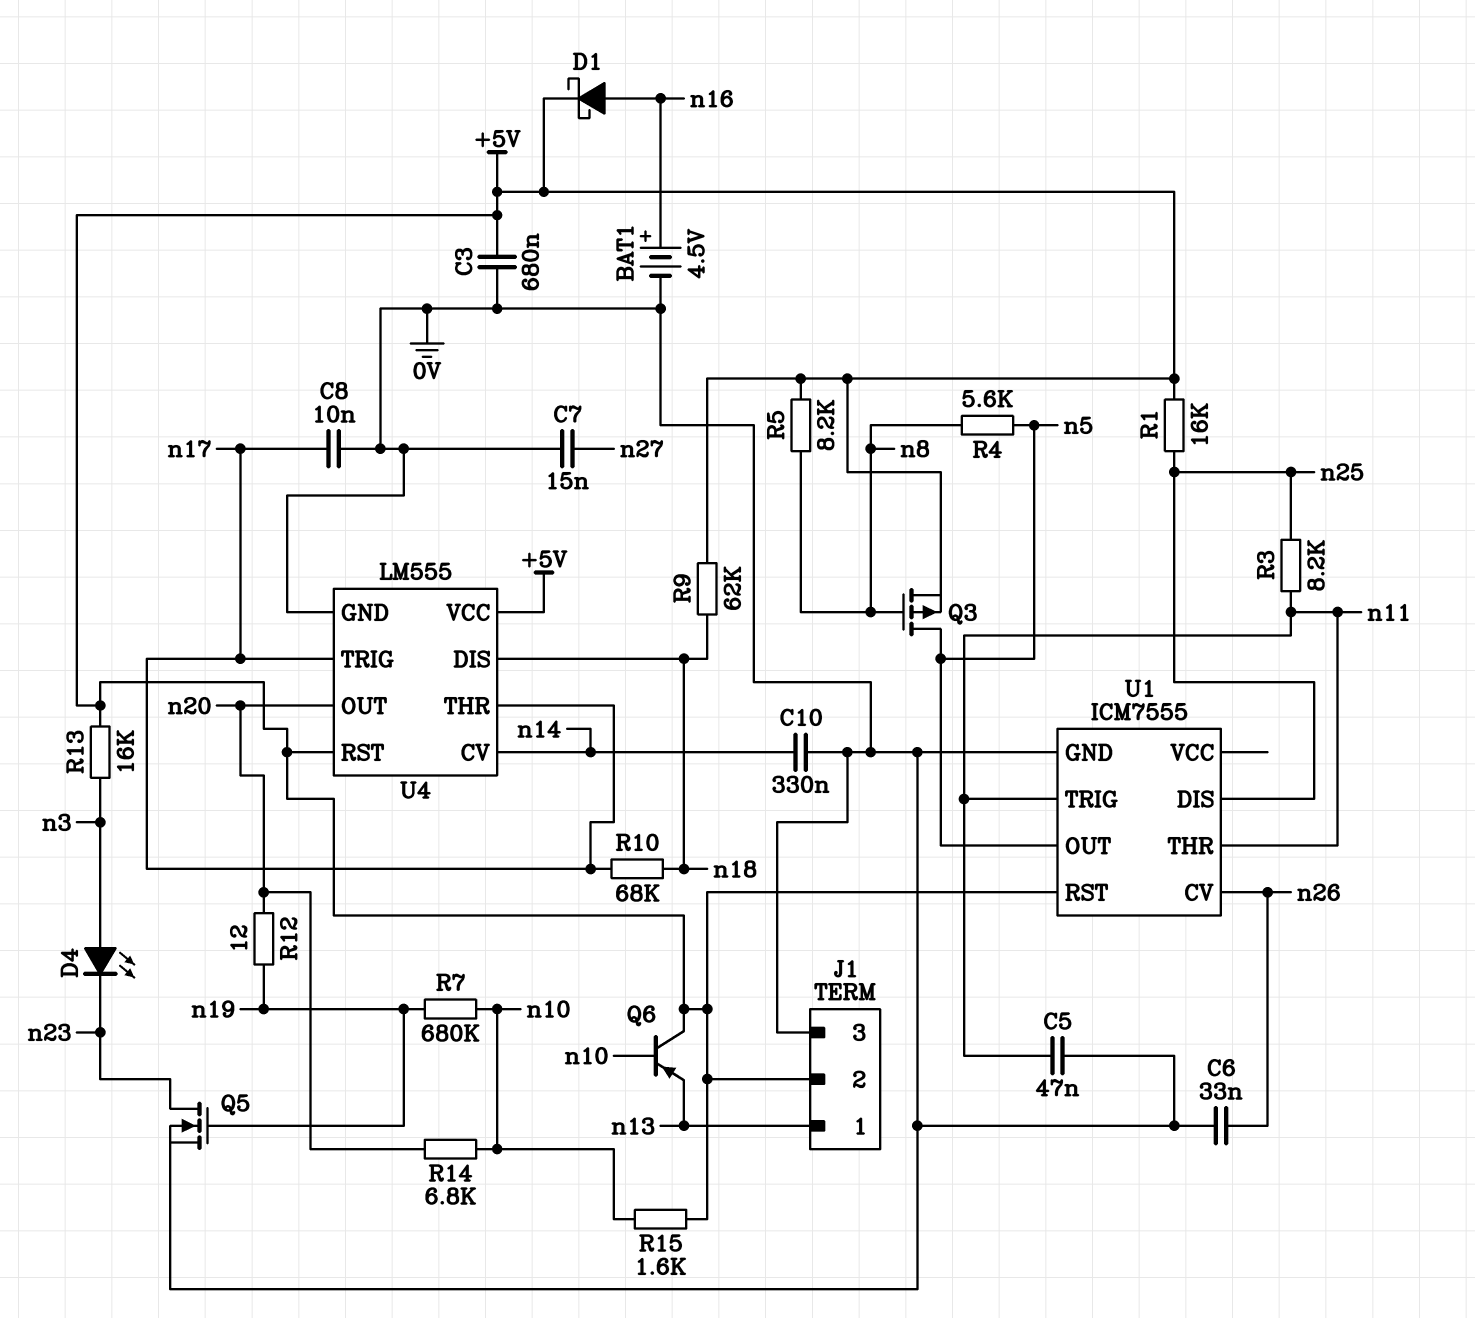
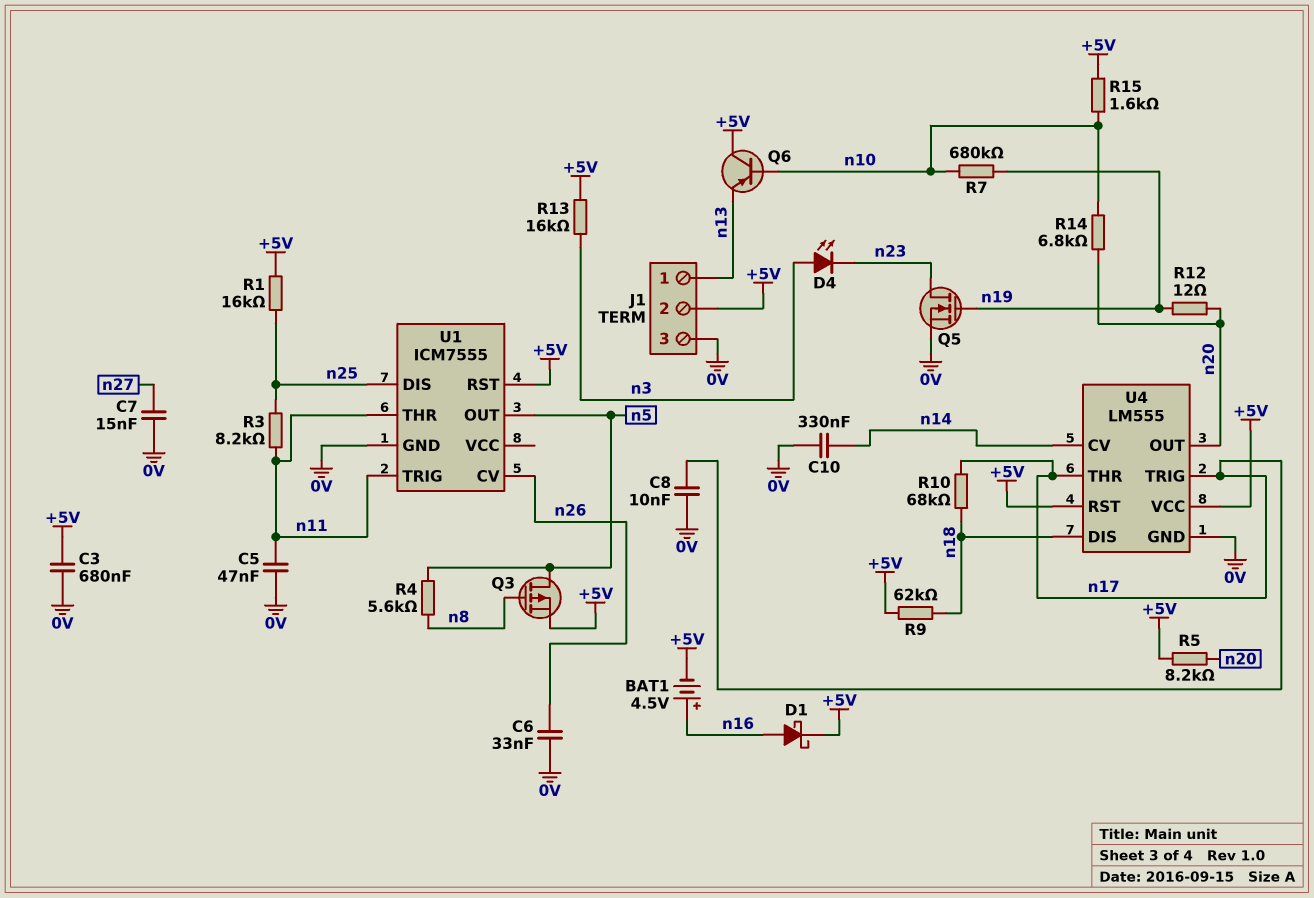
BAT1: 4.5V (plus n16, minus 0V) -> 4.5V (plus n16, minus +5V)
R5: 8.2k (+5V, n8) -> 8.2k (+5V, n20)

